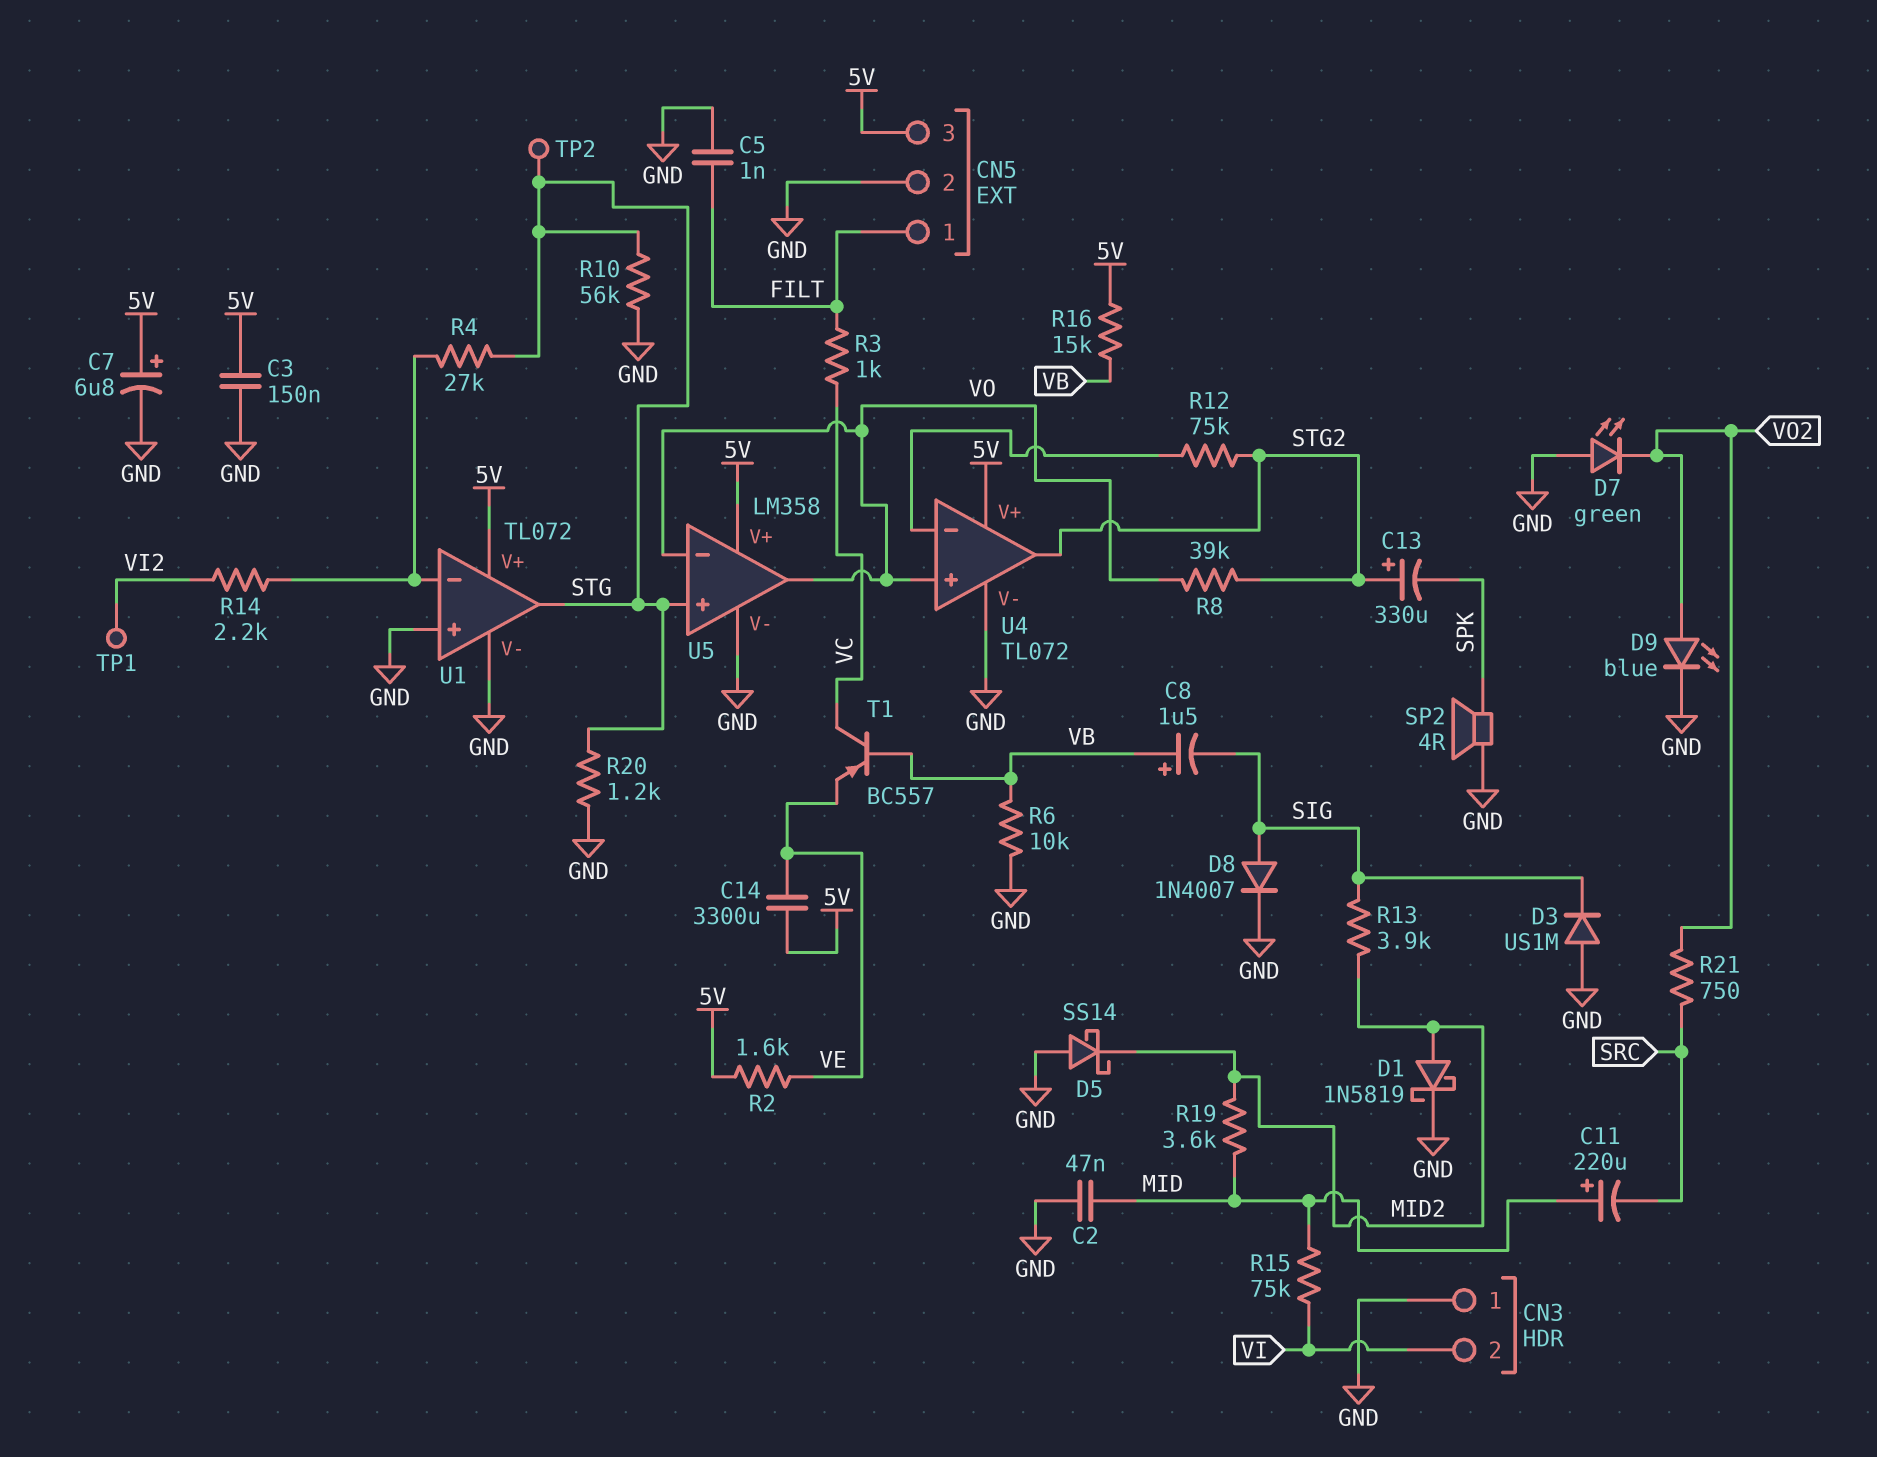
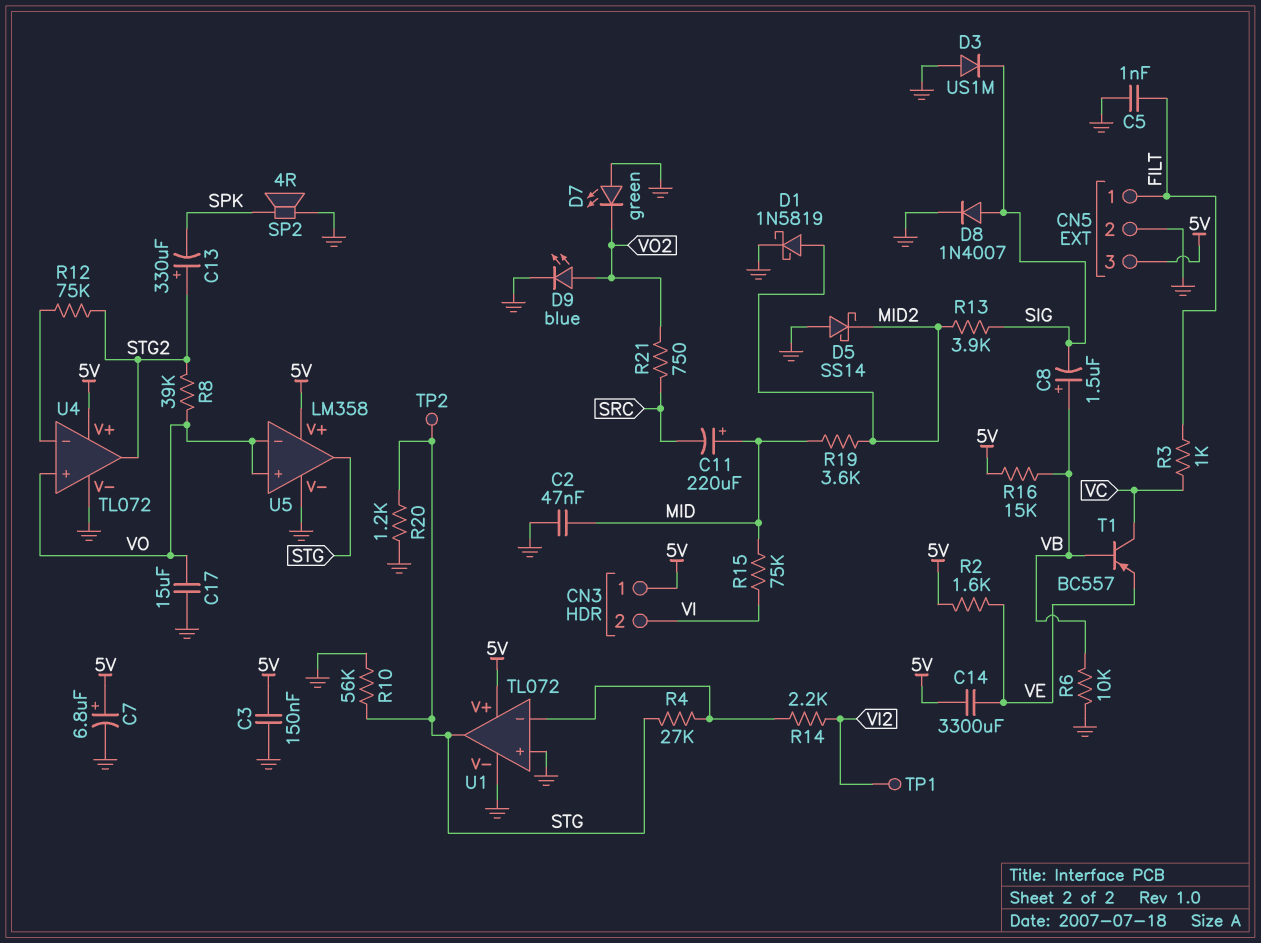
C17: none -> 15uF (GND, VO)
CN3 pin 1: GND -> 5V
U5 pin in+: STG -> VO
U5 pin out: VO -> STG

